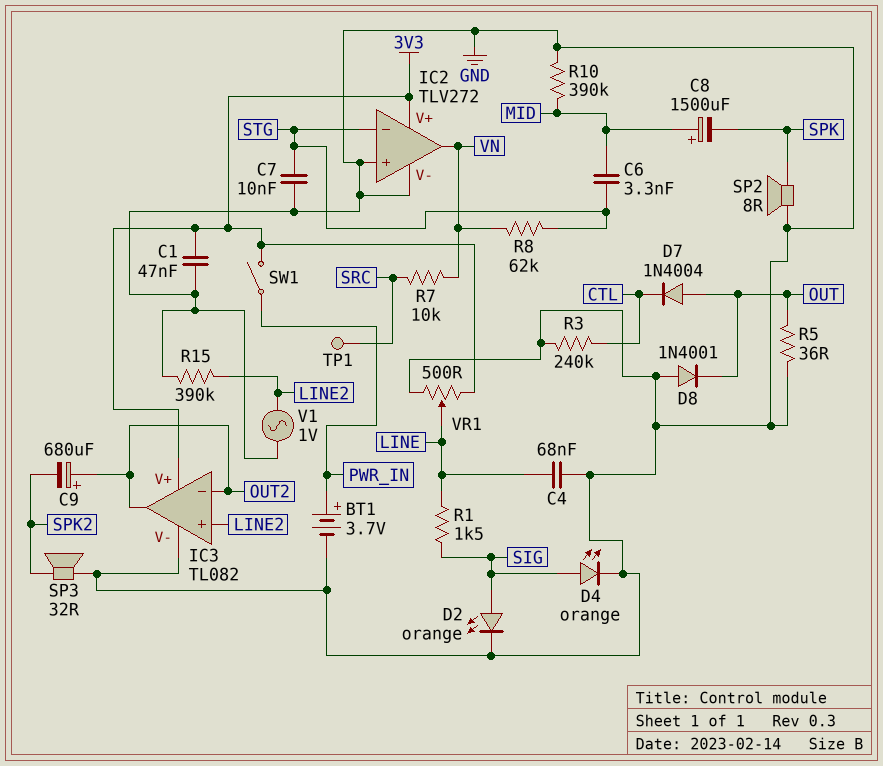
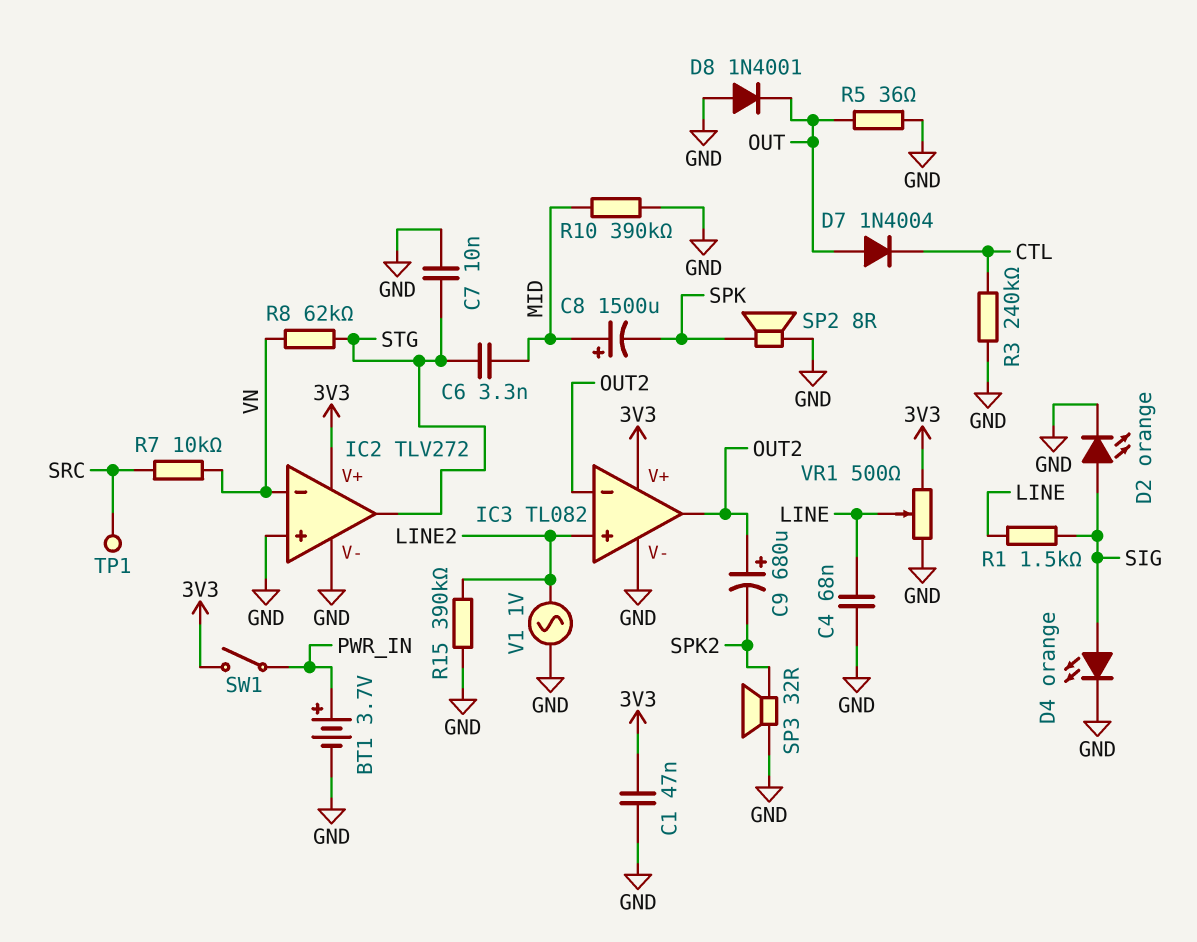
IC2 pin in-: STG -> VN
IC2 pin out: VN -> STG

